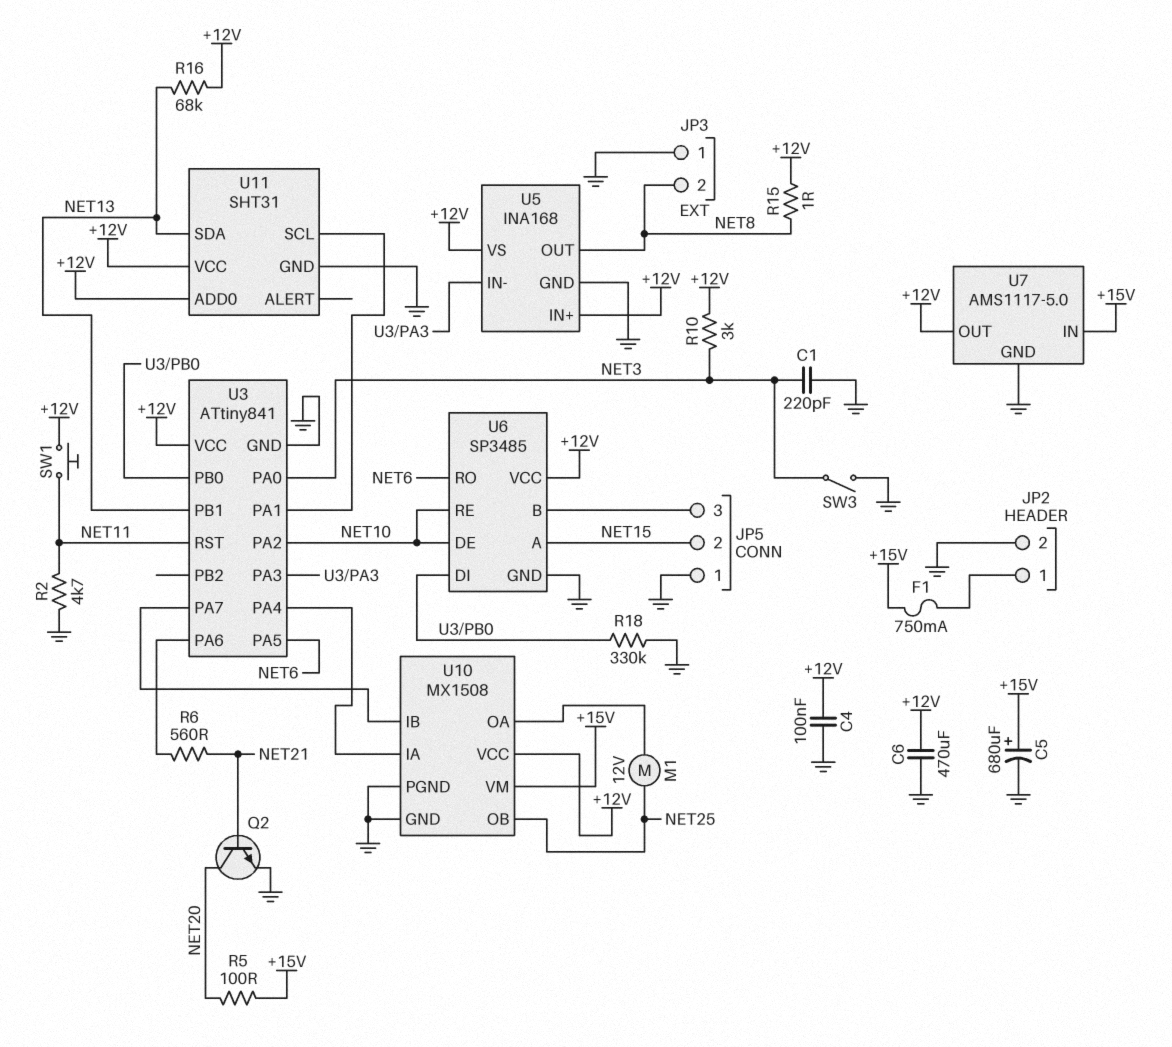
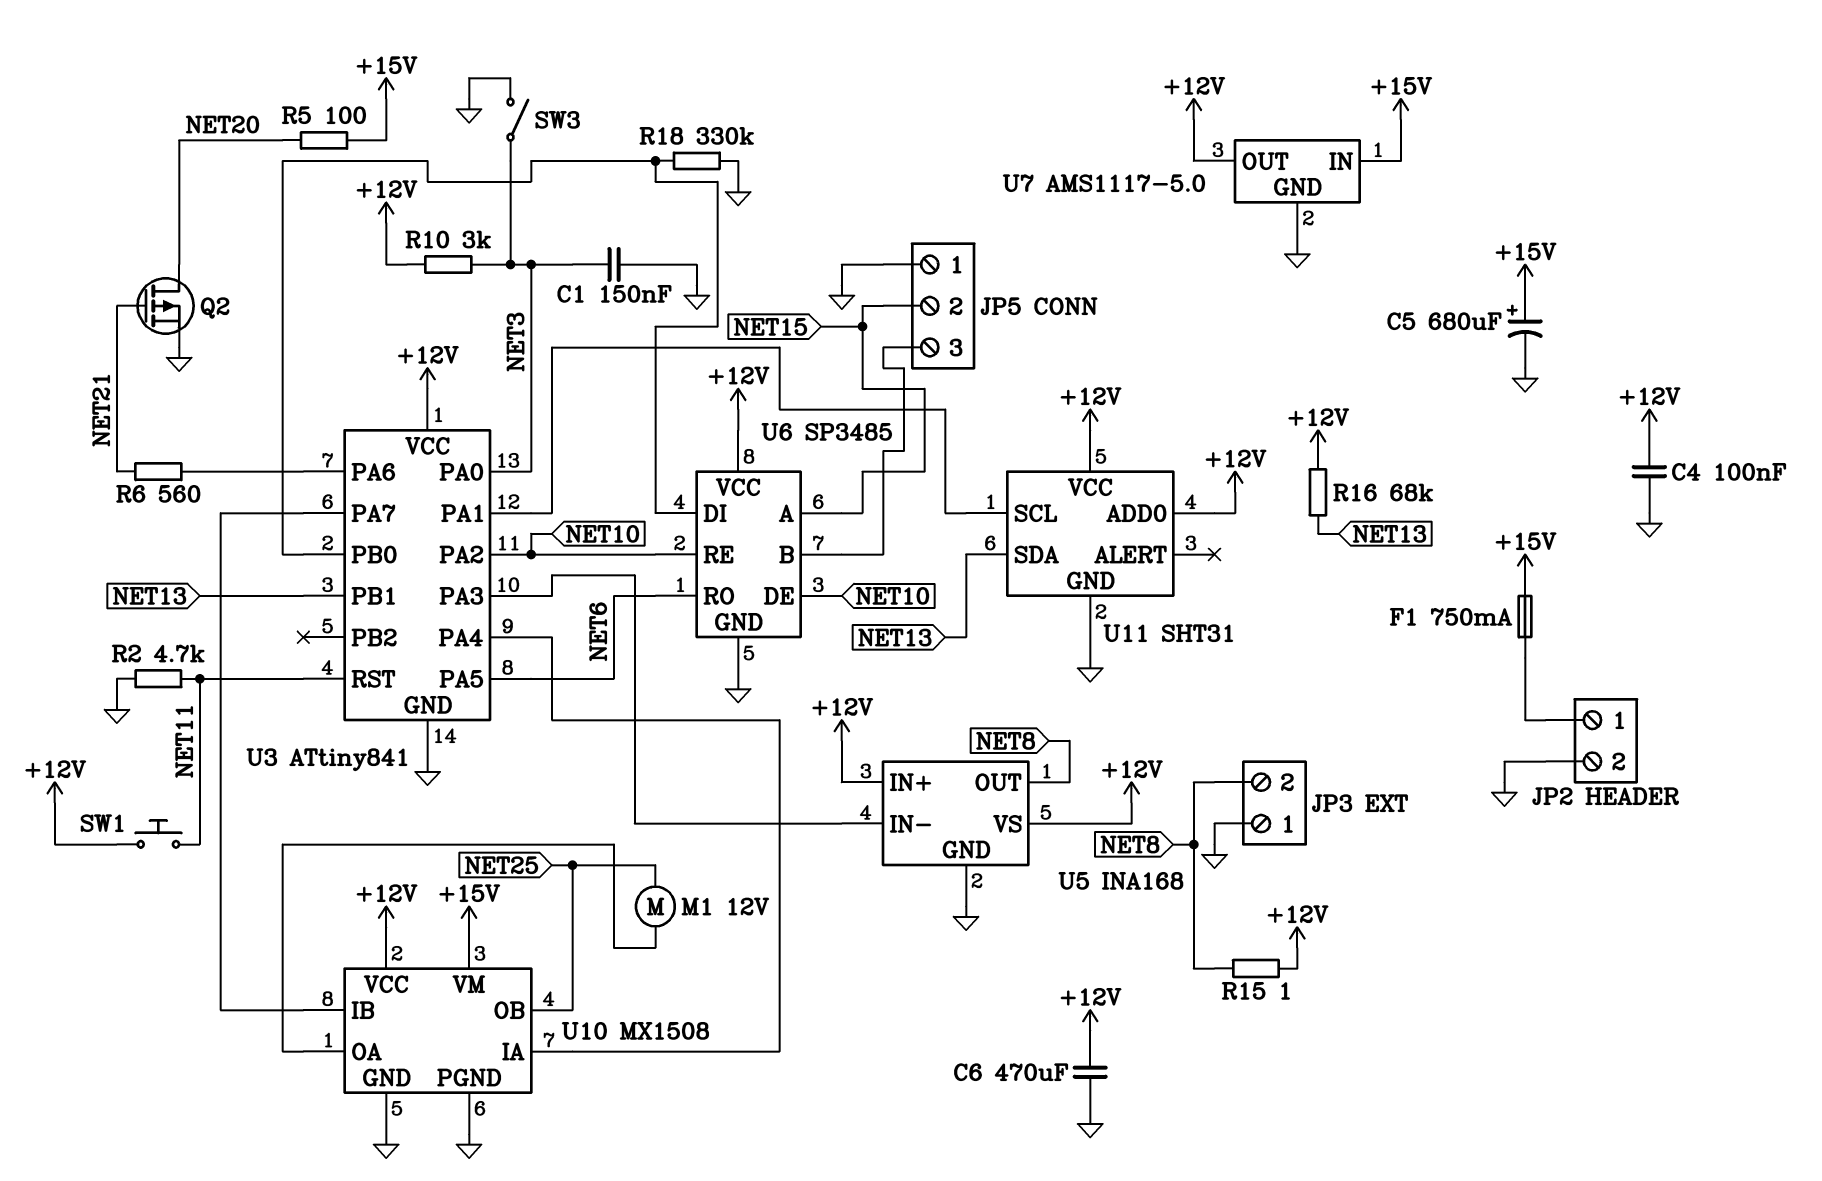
C1: 220pF (GND, NET3) -> 150nF (GND, NET3)
Q2: NPN (B NET21, C NET20, E GND) -> PMOS (G NET21, D NET20, S GND)

